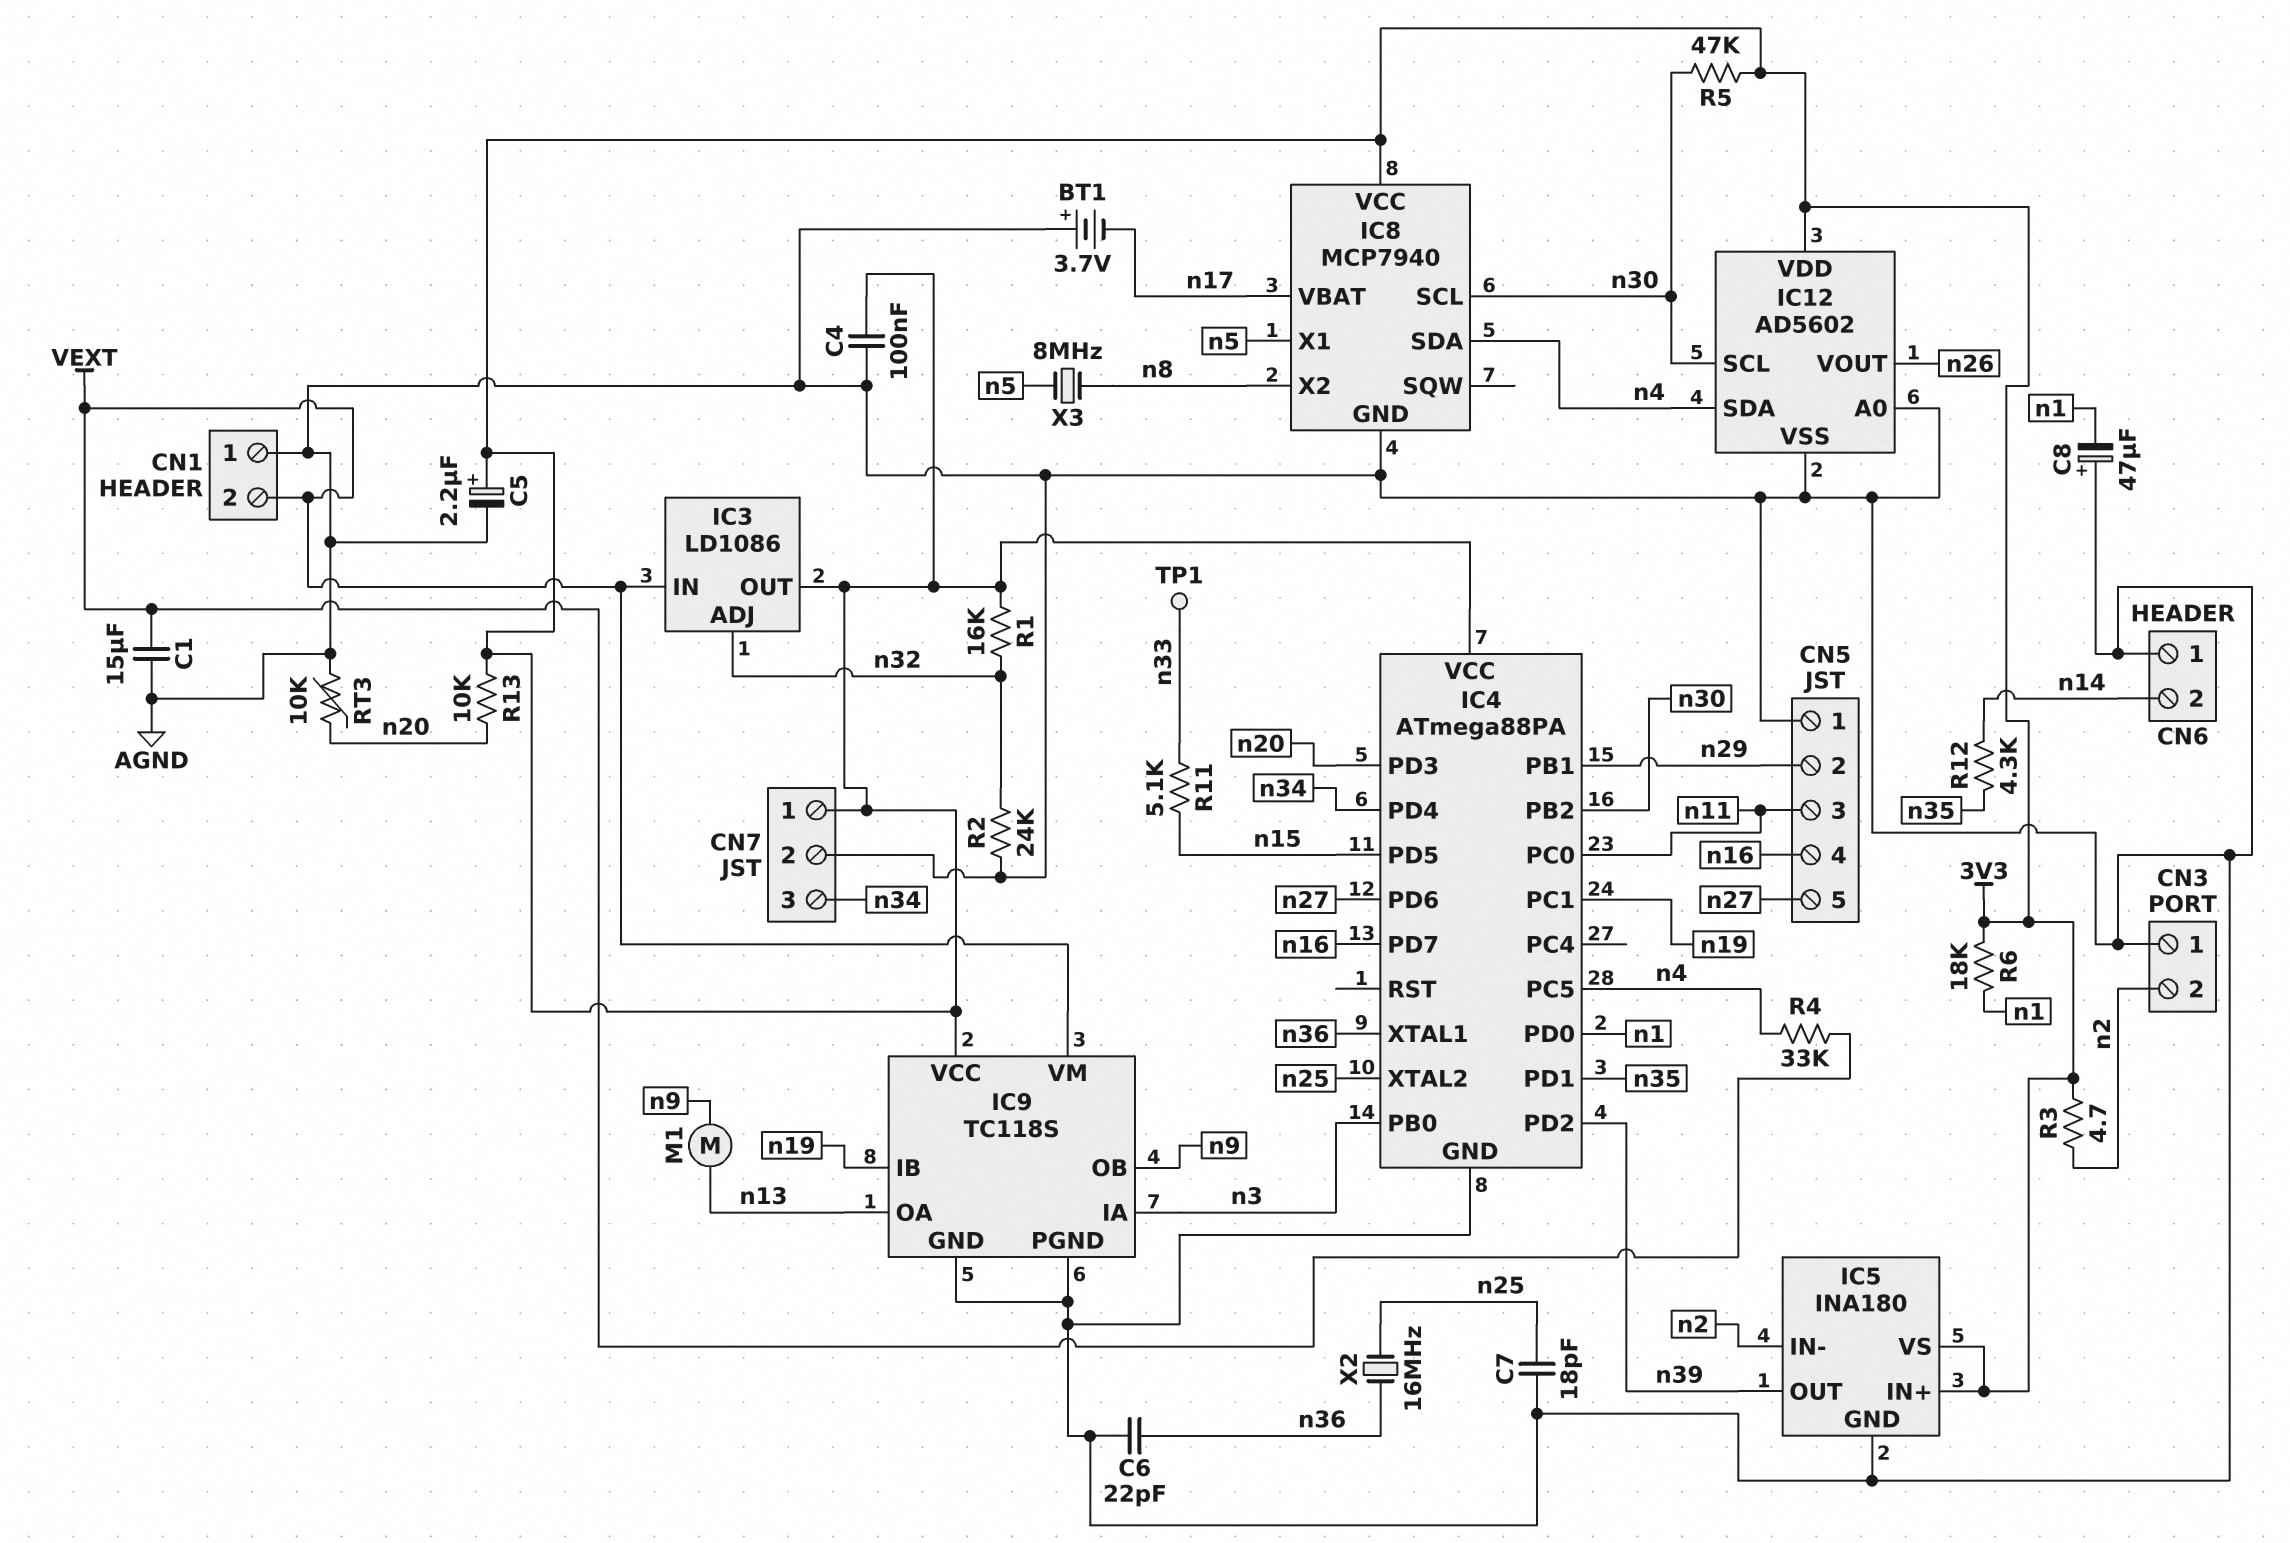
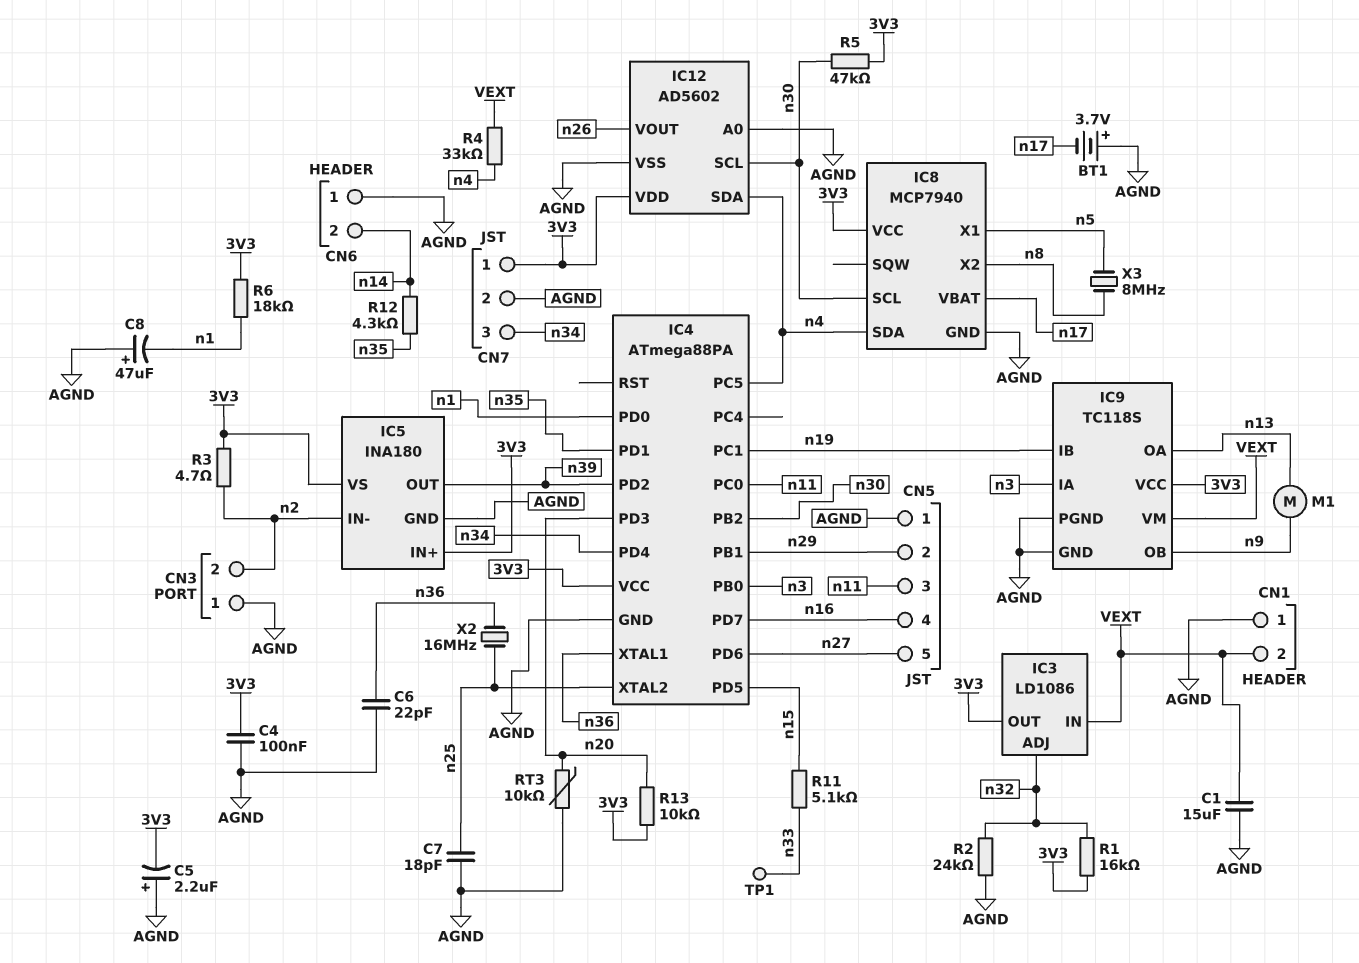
C5: 2.2uF (plus 3V3, minus AGND) -> 2.2uF (plus AGND, minus 3V3)

